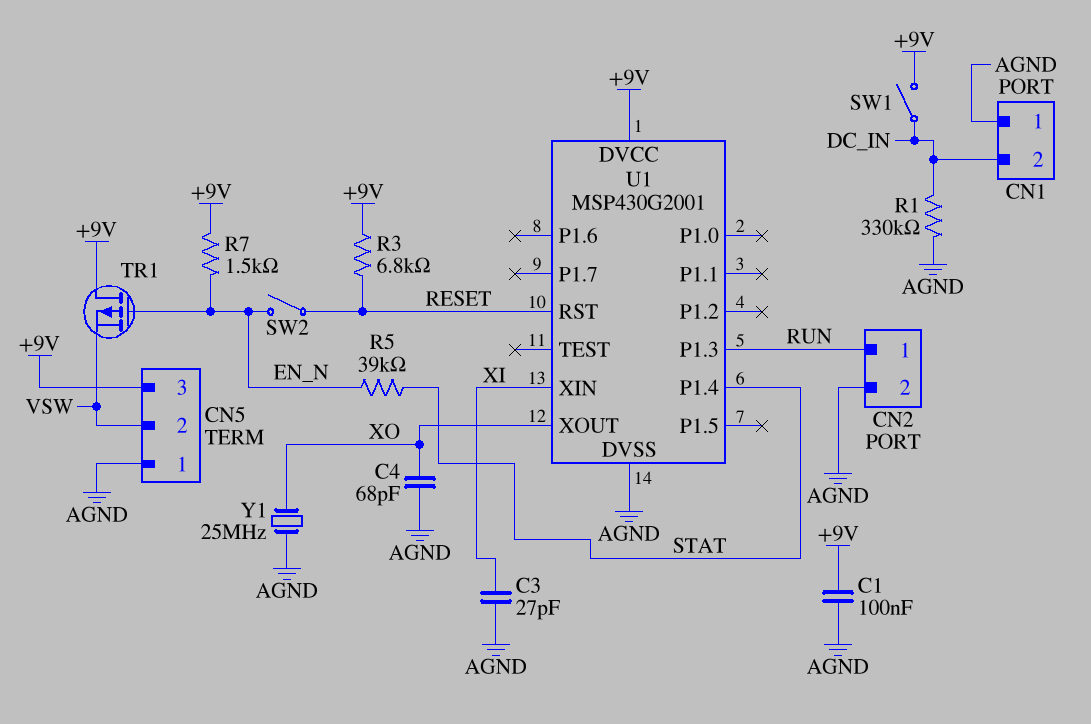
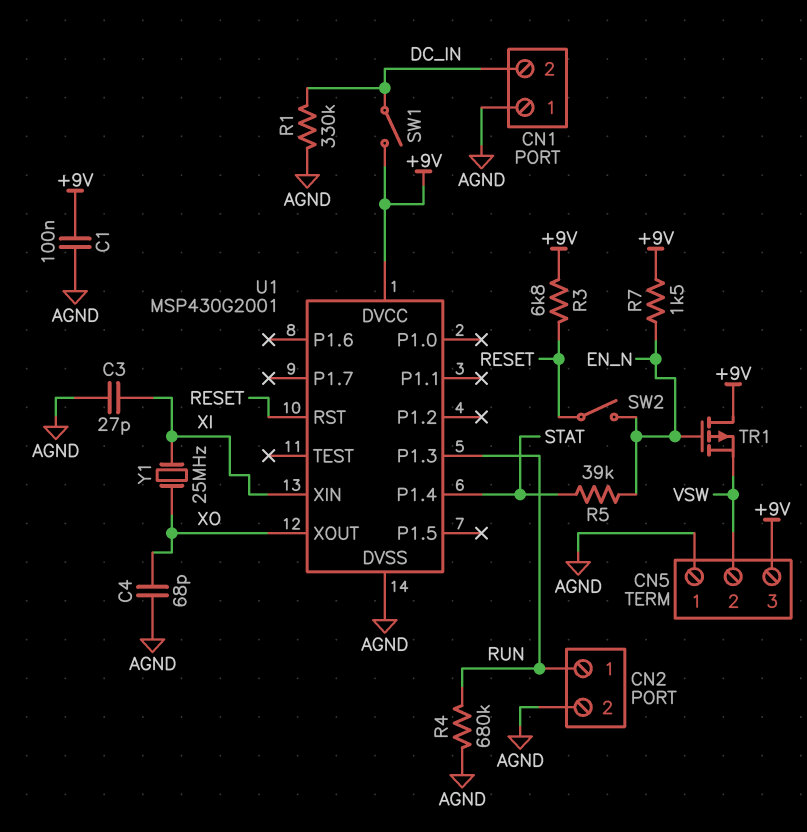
R4: none -> 680k (AGND, RUN)
Y1: 25MHz (AGND, XO) -> 25MHz (XI, XO)

